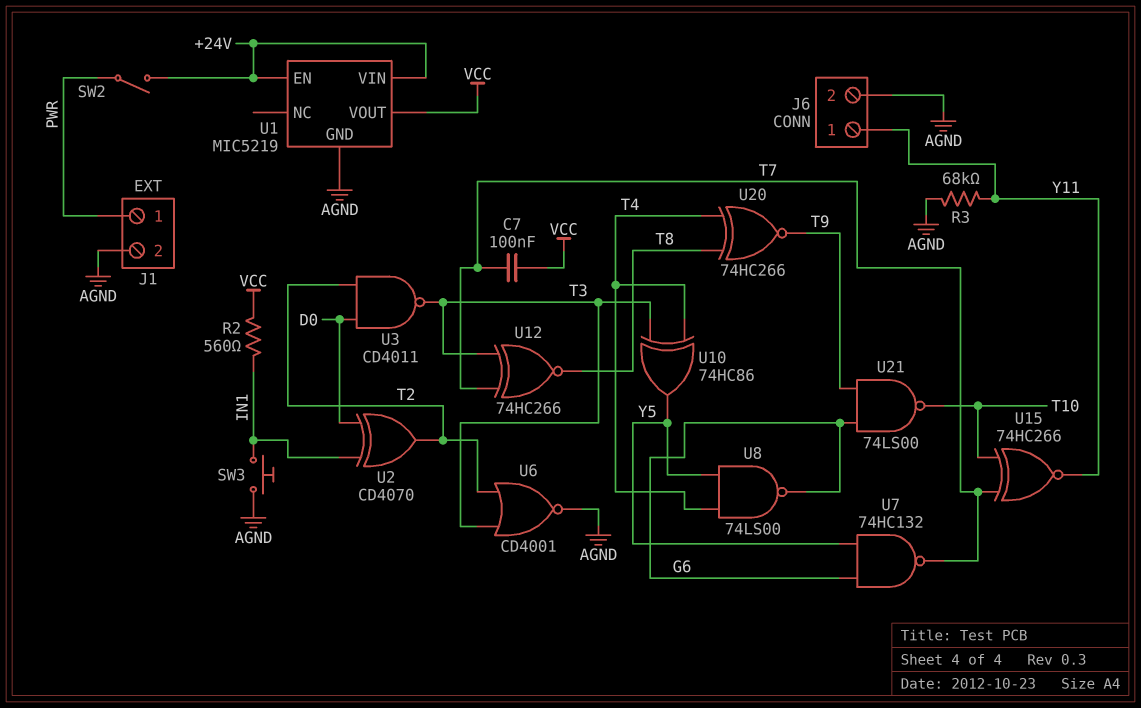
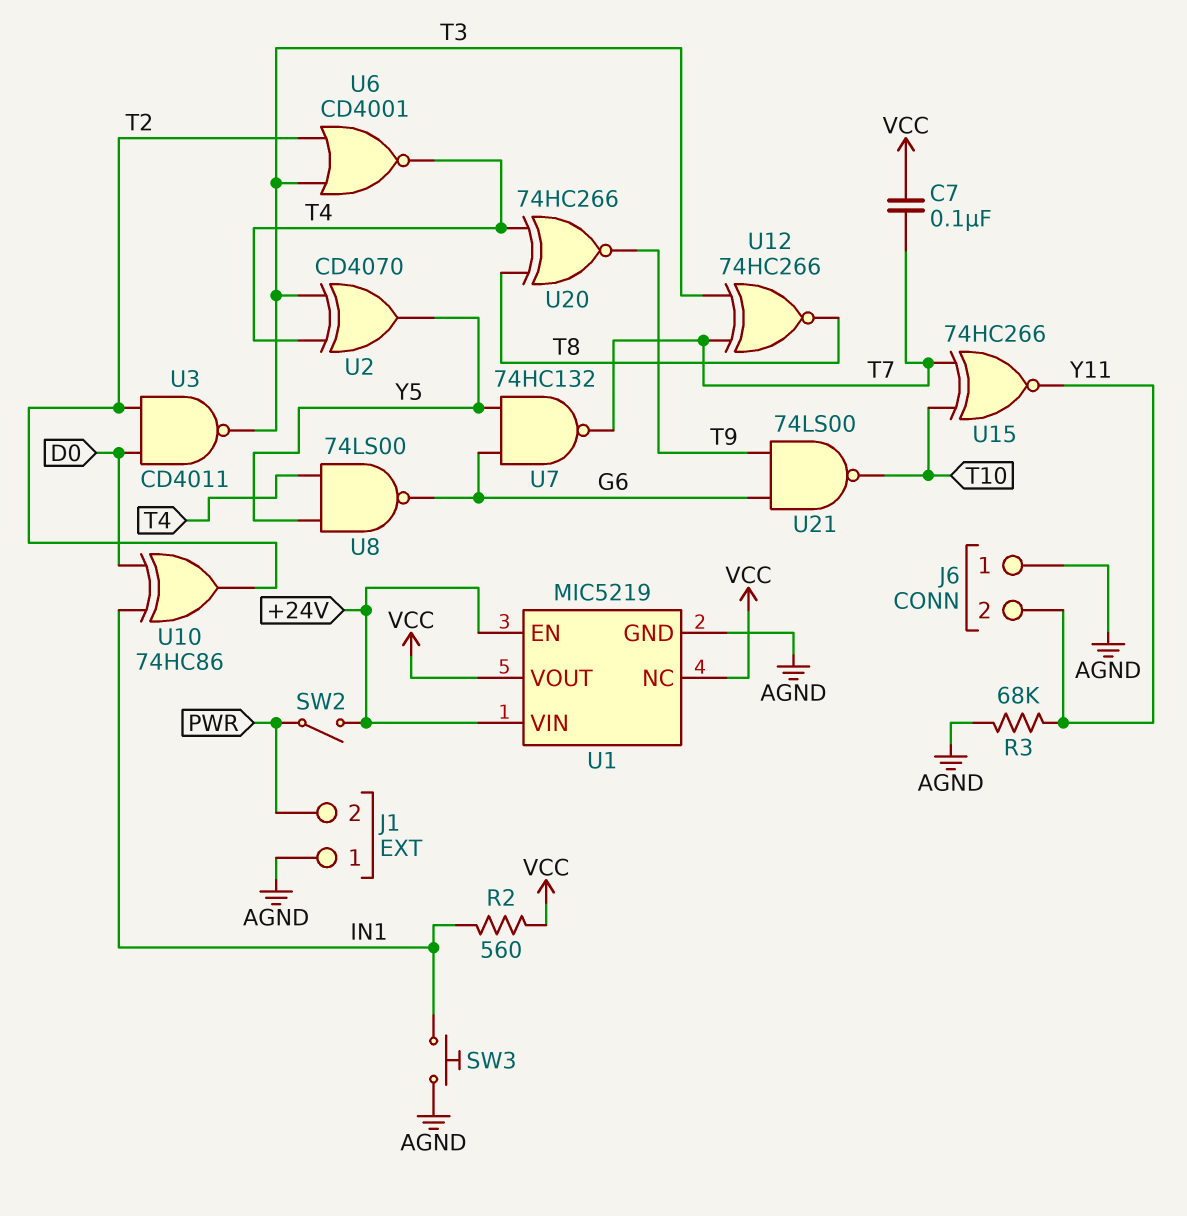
J1 pin 1: PWR -> AGND
J1 pin 2: AGND -> PWR
J6 pin 1: Y11 -> AGND
J6 pin 2: AGND -> Y11
U1 pin NC: none -> VCC
U2: XOR CD4070 (in D0, in IN1, out T2) -> XOR CD4070 (in T3, in T4, out Y5)
U6: NOR CD4001 (in T2, in T3, out AGND) -> NOR CD4001 (in T2, in T3, out T4)
U10: XOR 74HC86 (in T3, in T4, out Y5) -> XOR 74HC86 (in D0, in IN1, out T2)

